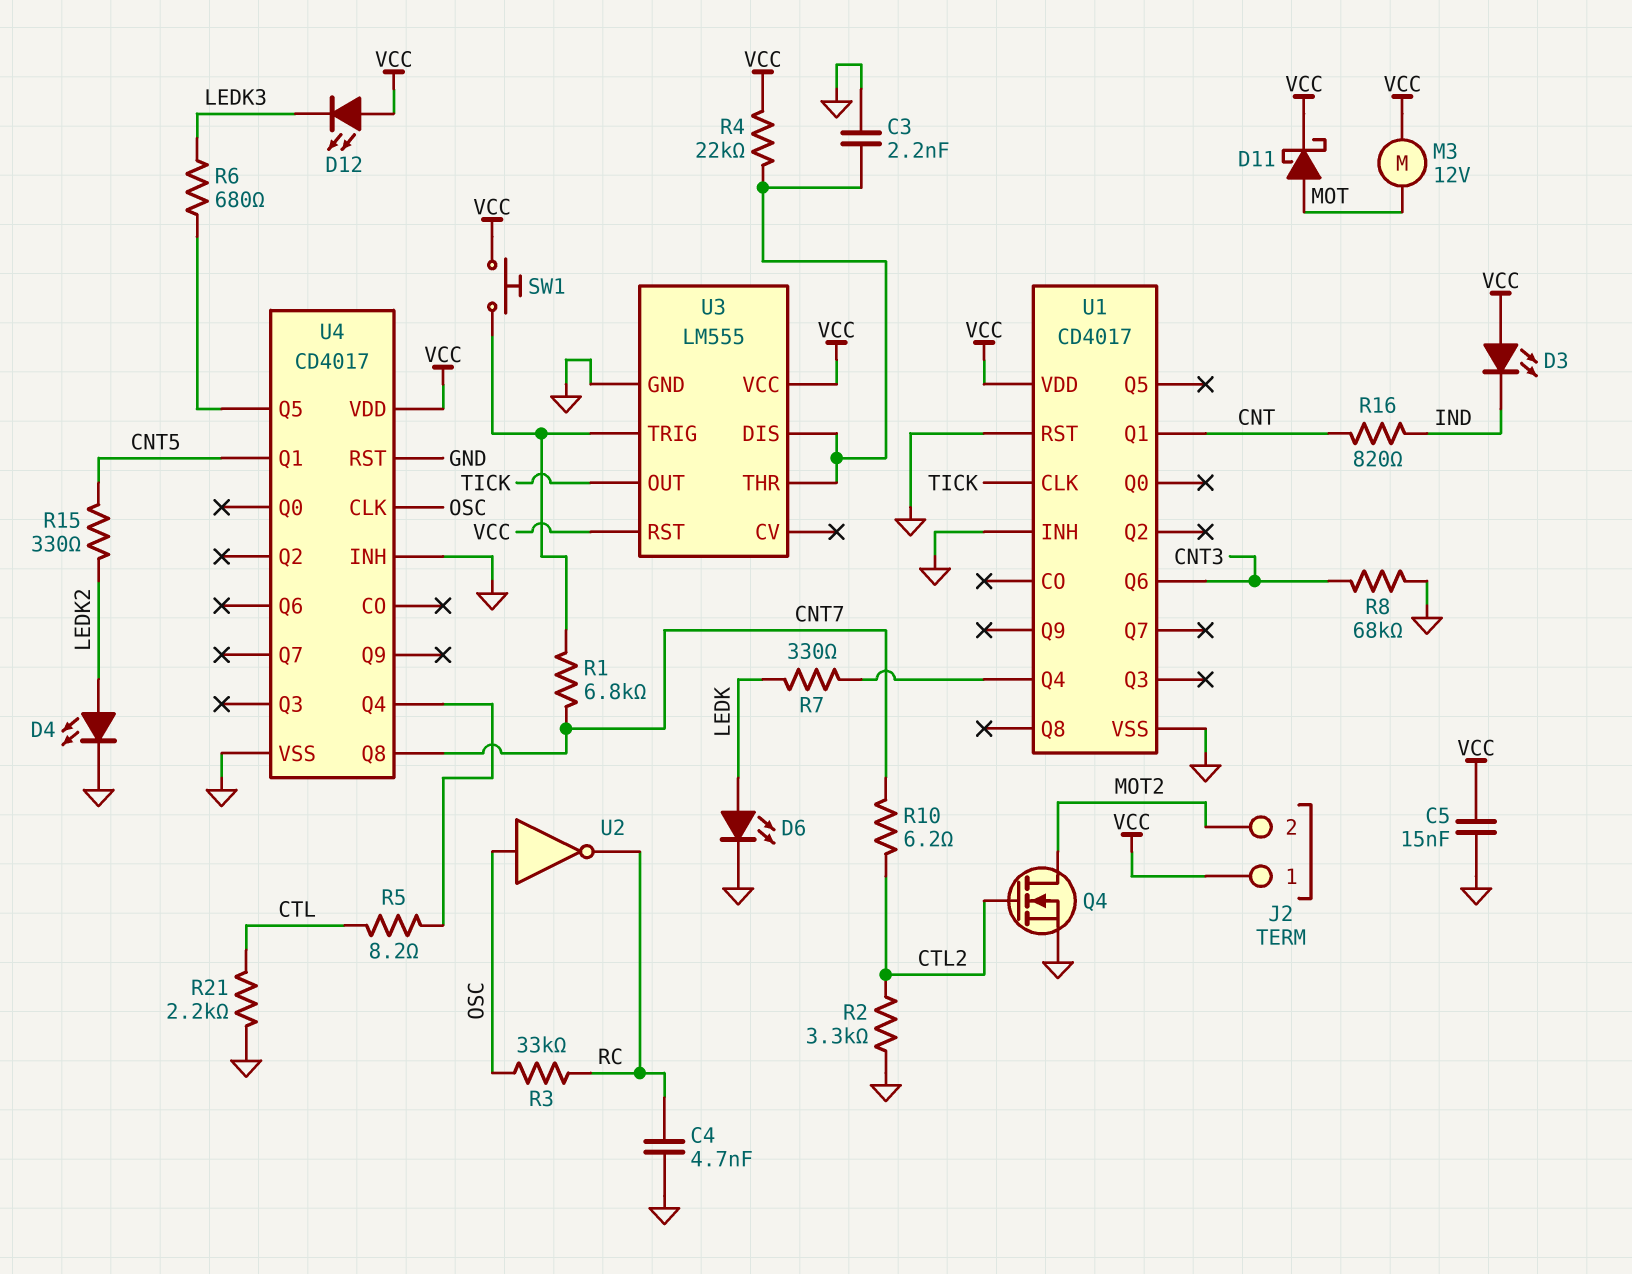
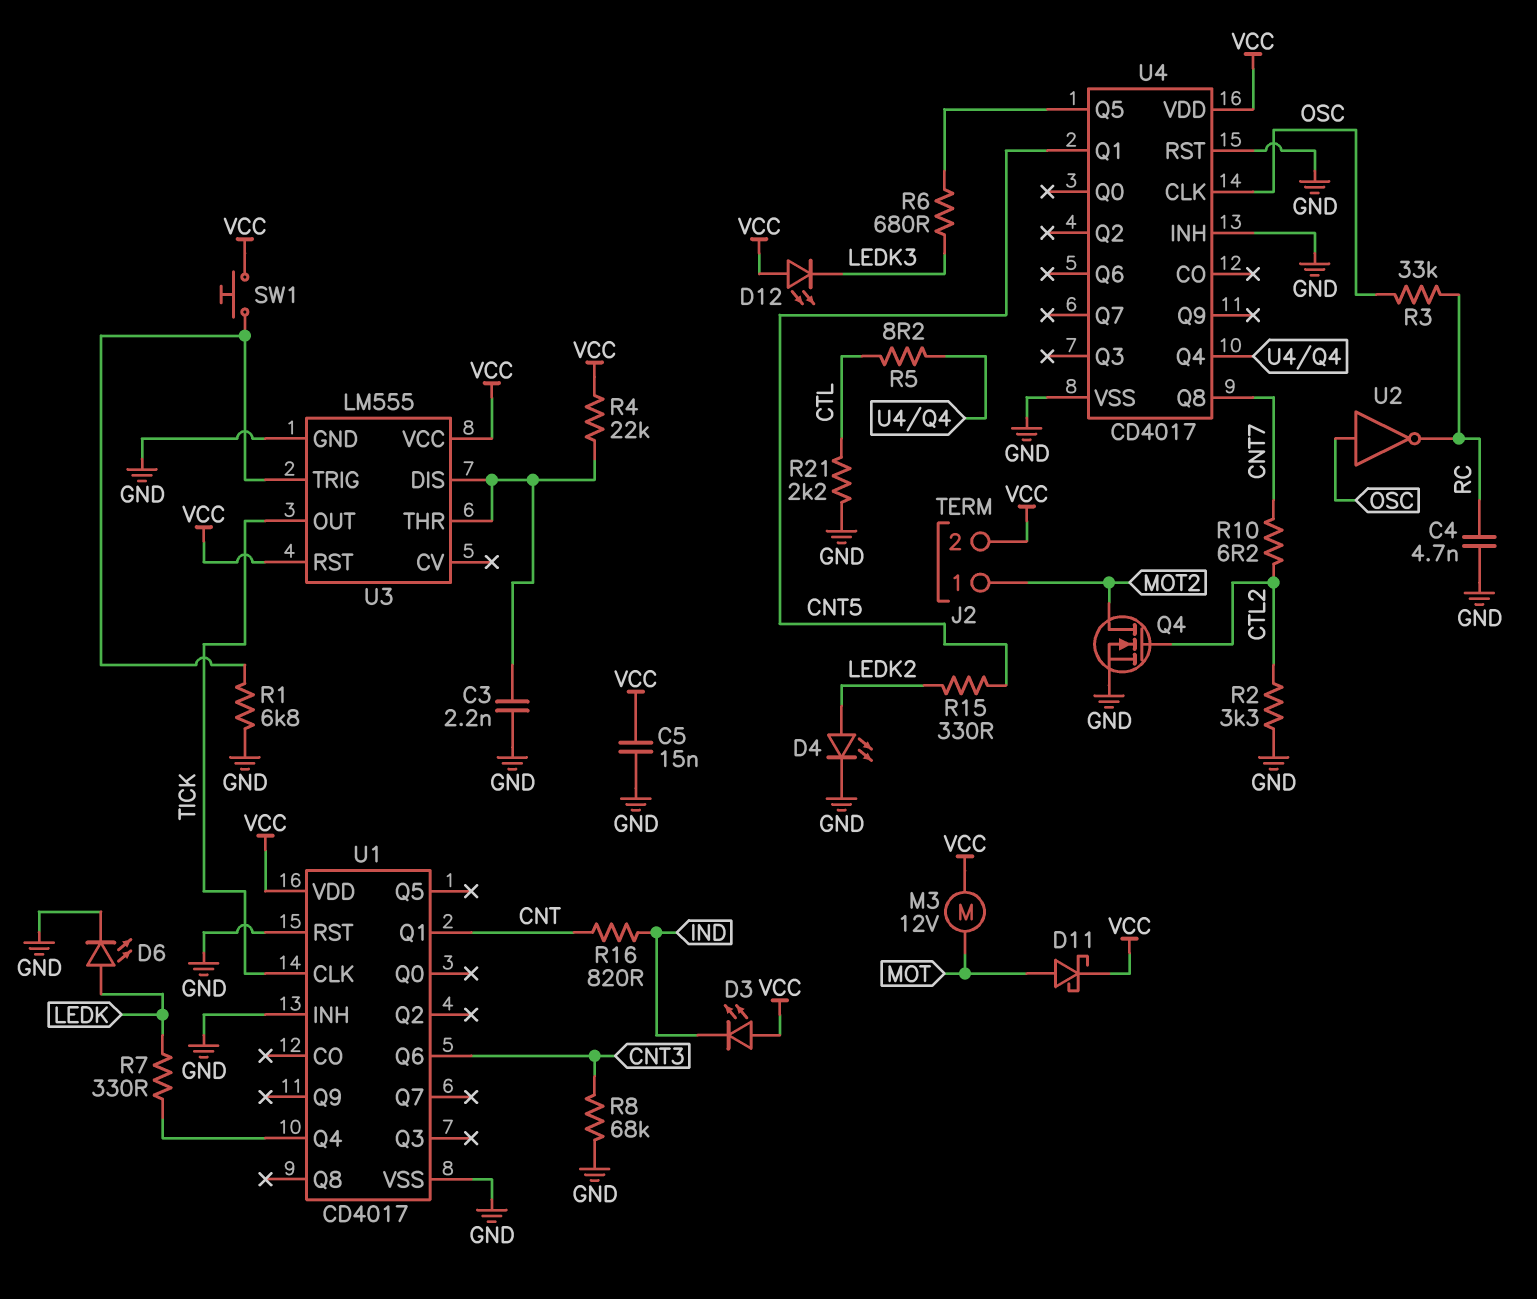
J2 pin 1: VCC -> MOT2
J2 pin 2: MOT2 -> VCC
R1: 6.8k (CNT7, U3/TRIG) -> 6.8k (GND, U3/TRIG)

